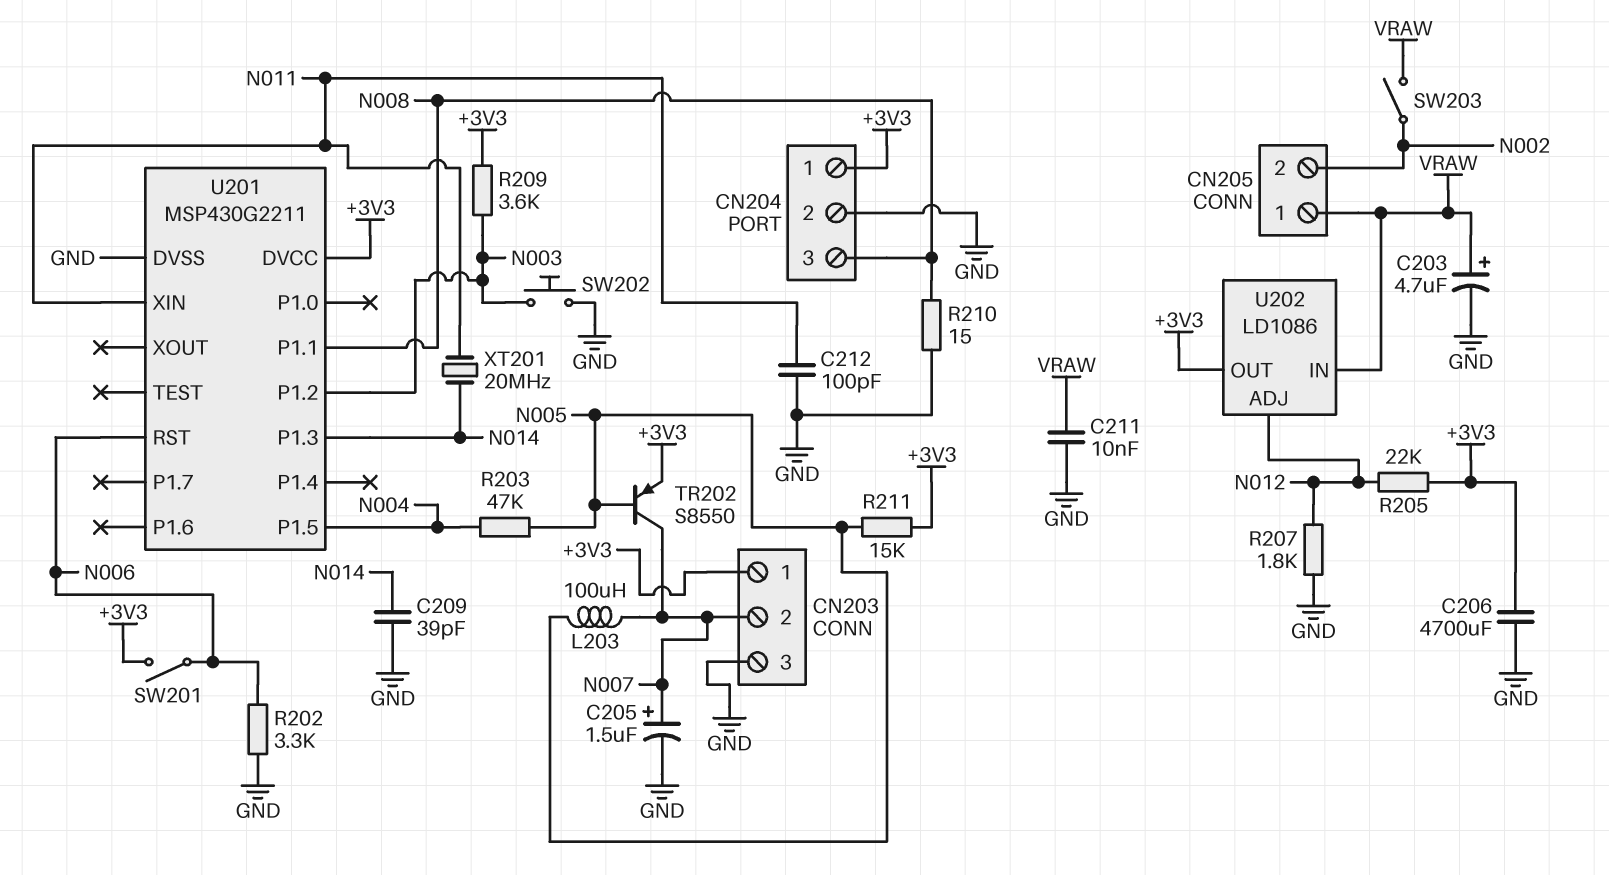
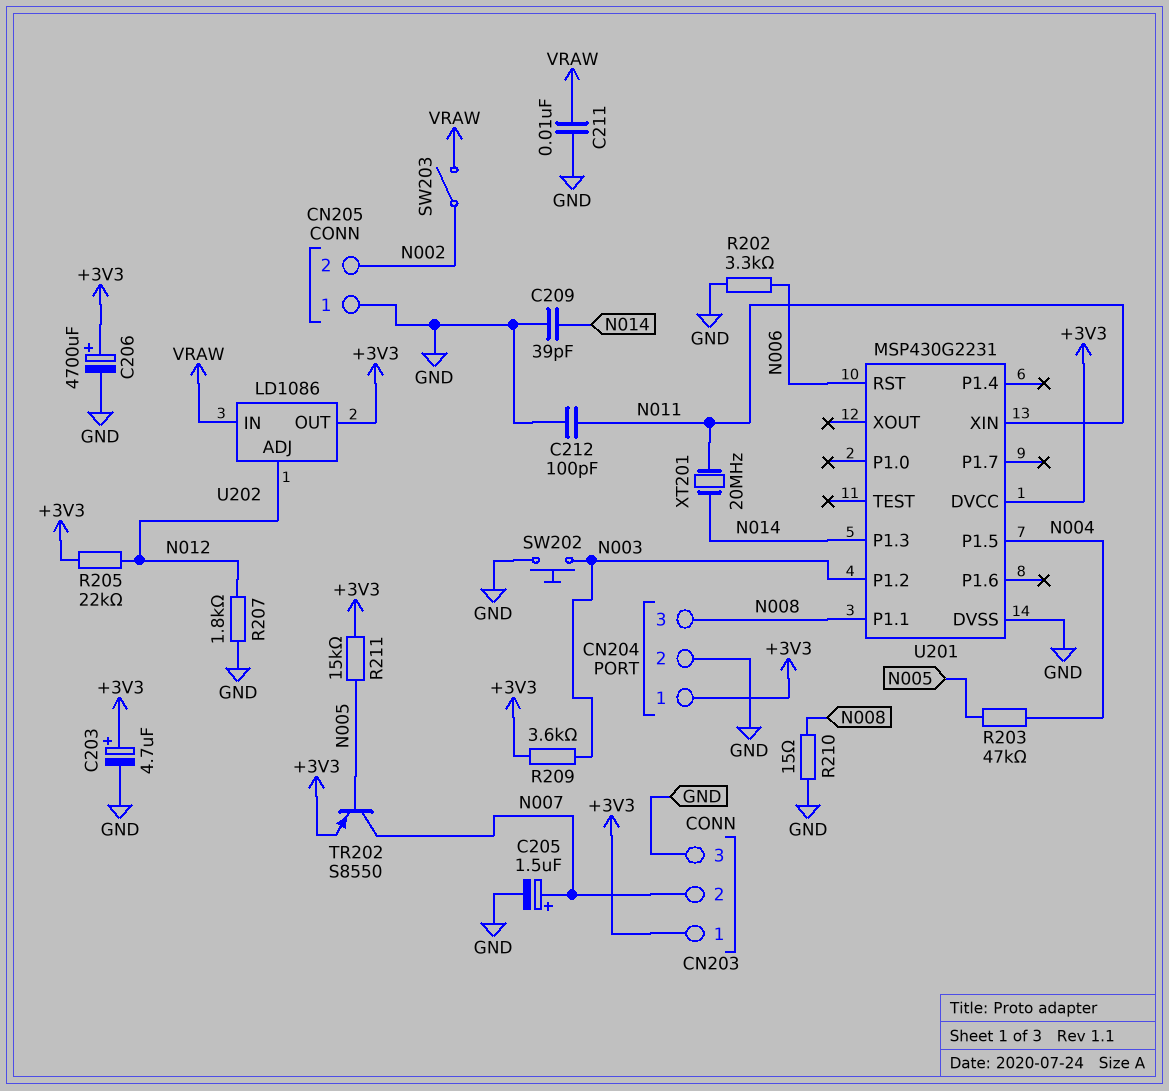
C203: 4.7uF (plus VRAW, minus GND) -> 4.7uF (plus +3V3, minus GND)
C206: 4700uF (+3V3, GND) -> 4700uF (plus +3V3, minus GND)
CN205 pin 1: VRAW -> GND
L203: 100uH (N005, N007) -> none
SW201: switch (+3V3, N006) -> none
U201: MSP430G2211 -> MSP430G2231

